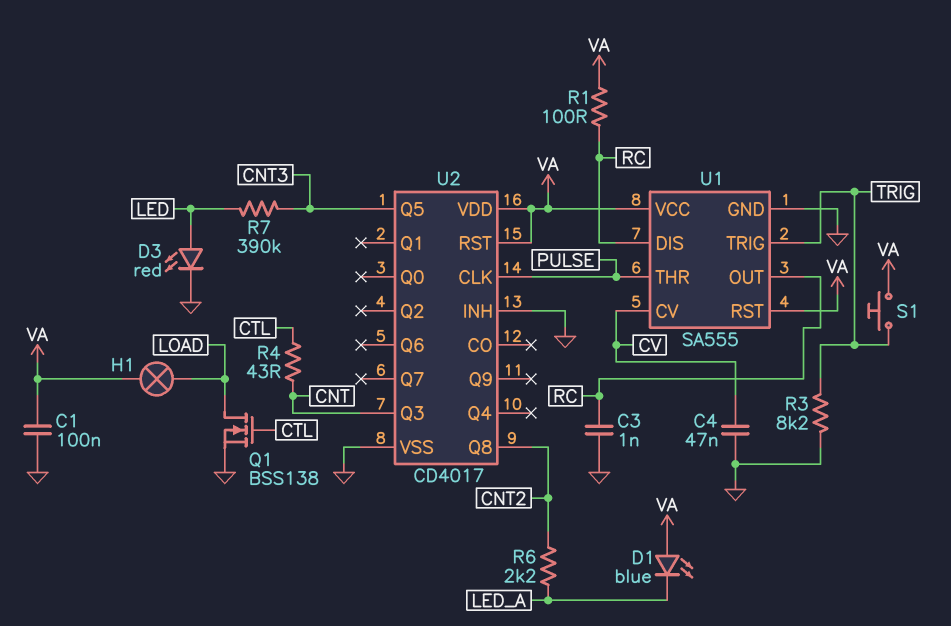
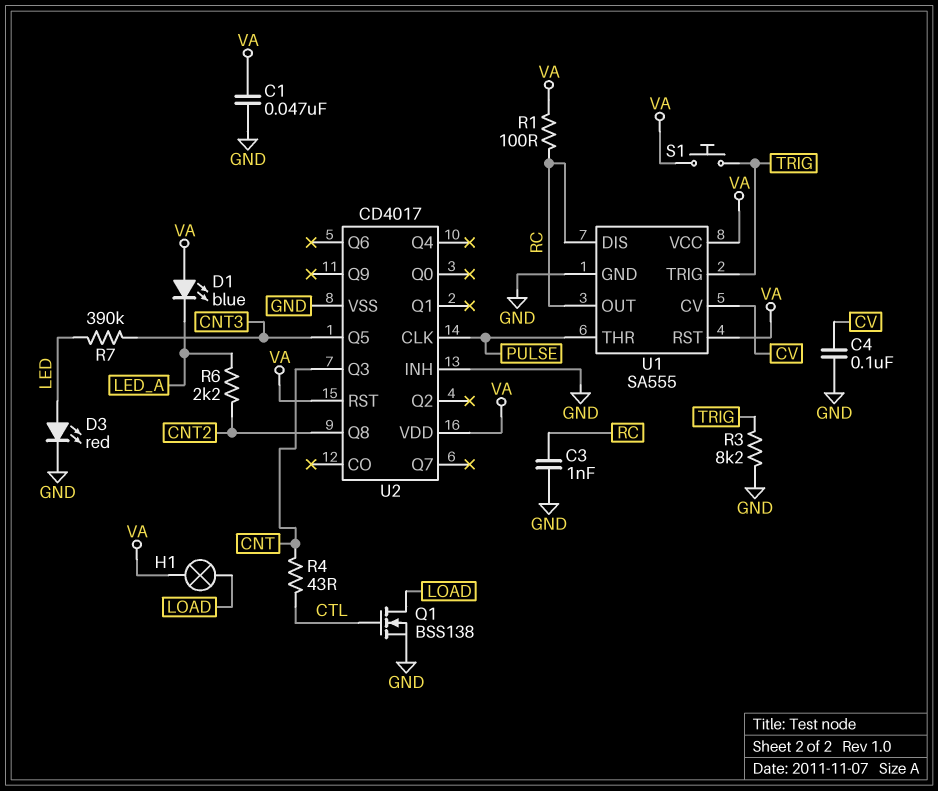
C1: 100nF (GND, VA) -> 47nF (GND, VA)
C4: 47nF (CV, GND) -> 100nF (CV, GND)

